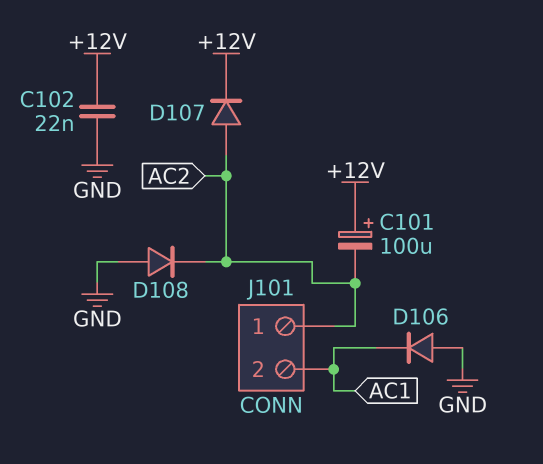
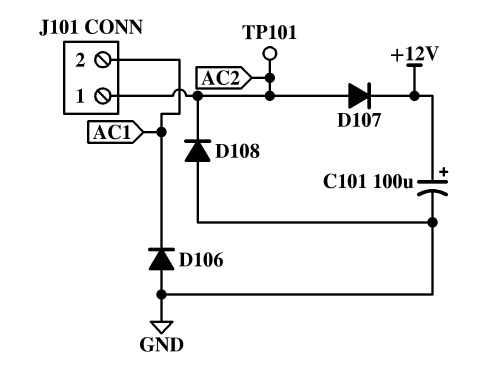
C101: 100uF (plus +12V, minus AC2) -> 100uF (plus +12V, minus GND)
C102: 22nF (+12V, GND) -> none
TP101: none -> test point (AC2)

